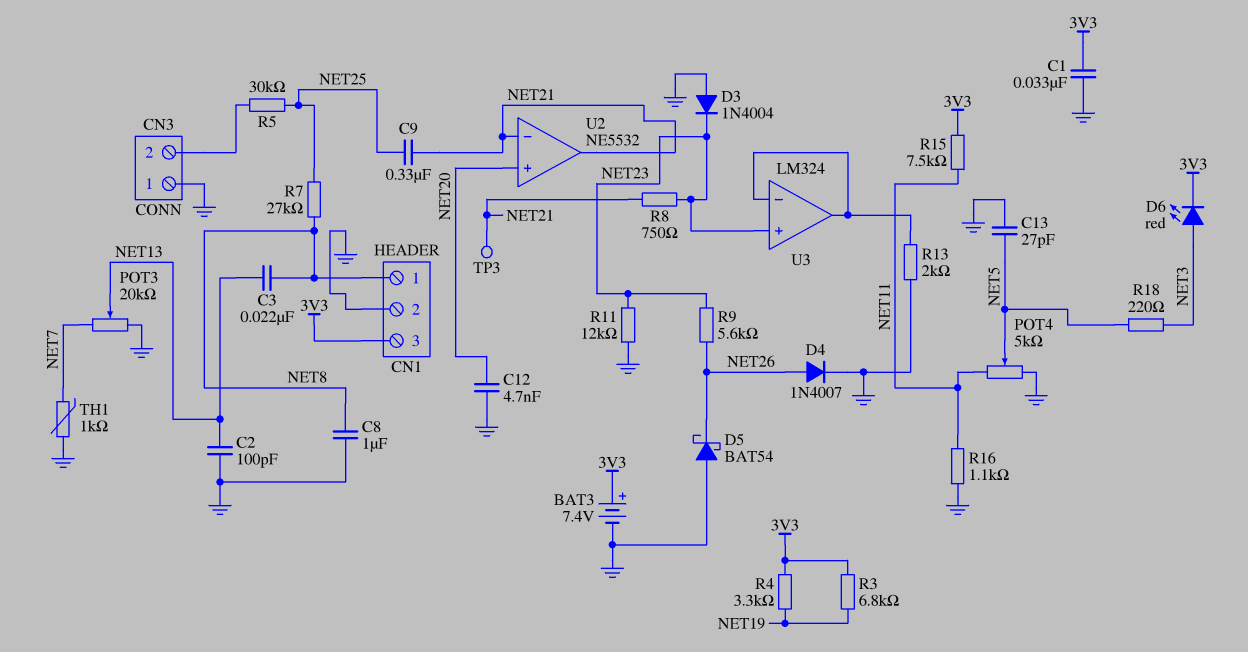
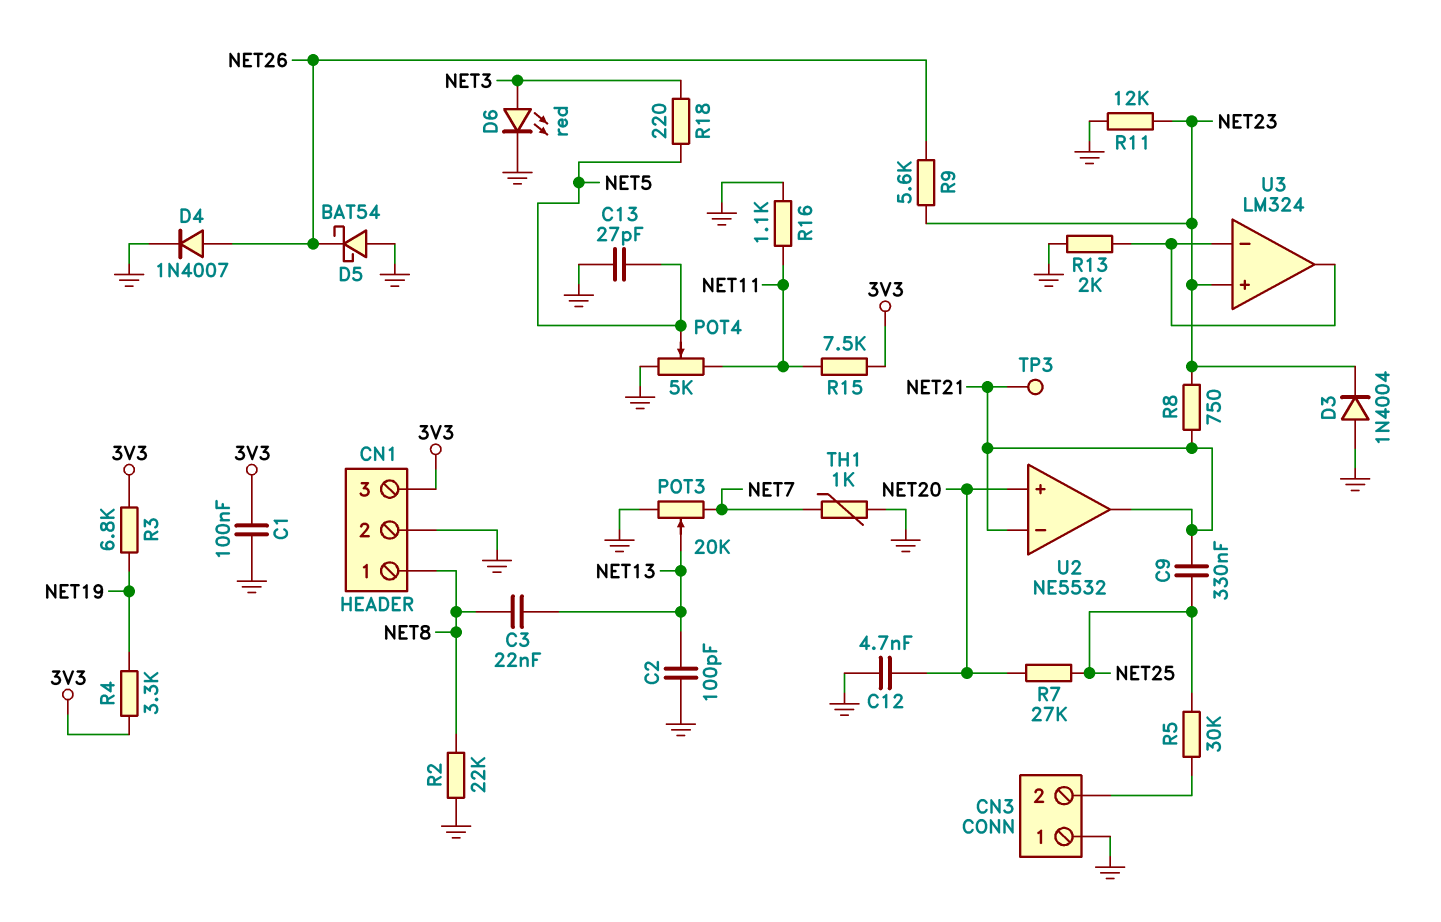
BAT3: 7.4V (plus 3V3, minus GND) -> none
C1: 33nF (3V3, GND) -> 100nF (3V3, GND)
C8: 1uF (GND, NET8) -> none
D6: LED red (A NET3, K 3V3) -> LED red (A NET3, K GND)
R2: none -> 22k (GND, NET8)
R7: 27k (NET8, NET25) -> 27k (NET20, NET25)

